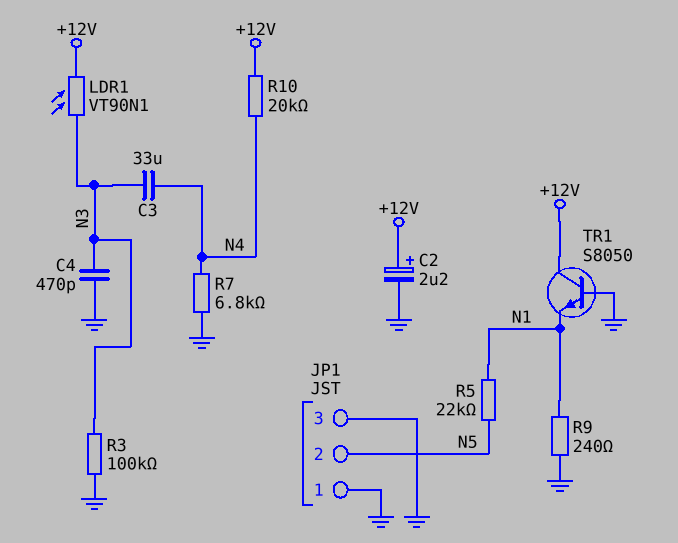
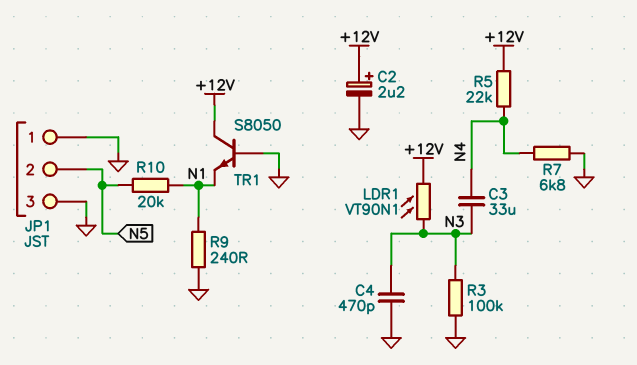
R5: 22k (N1, N5) -> 22k (+12V, N4)
R10: 20k (+12V, N4) -> 20k (N1, N5)

